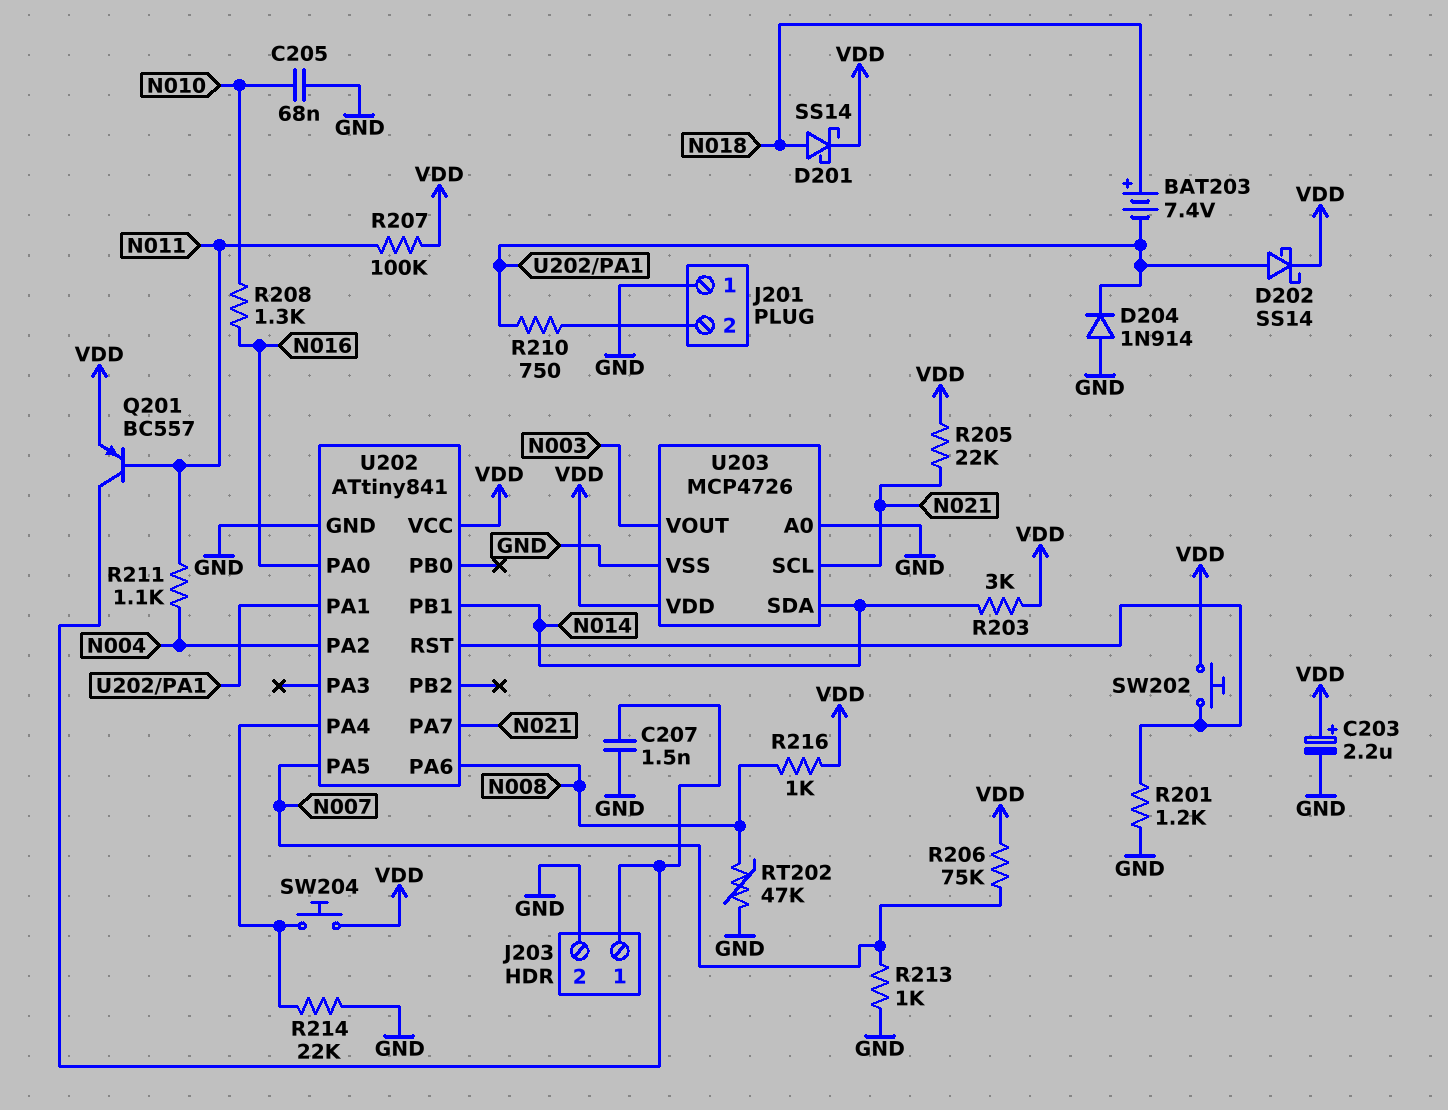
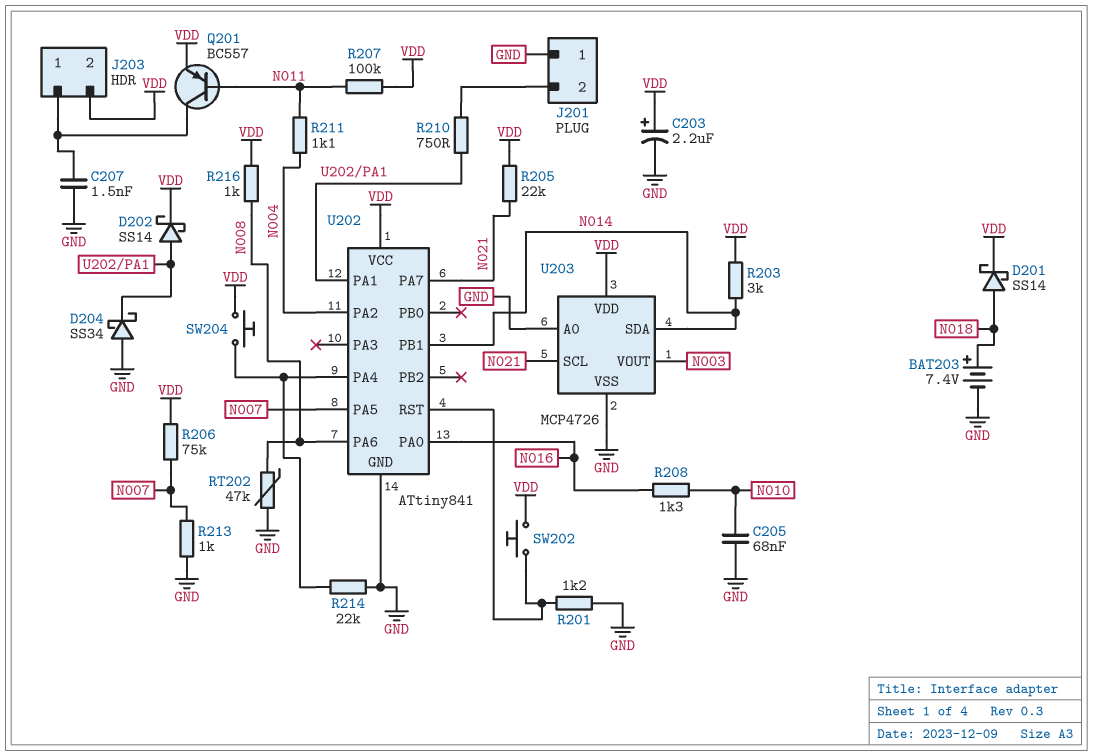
BAT203: 7.4V (plus N018, minus U202/PA1) -> 7.4V (plus N018, minus GND)
D204: diode 1N914 (A GND, K U202/PA1) -> schottky SS34 (A GND, K U202/PA1)
J203 pin 2: GND -> VDD

